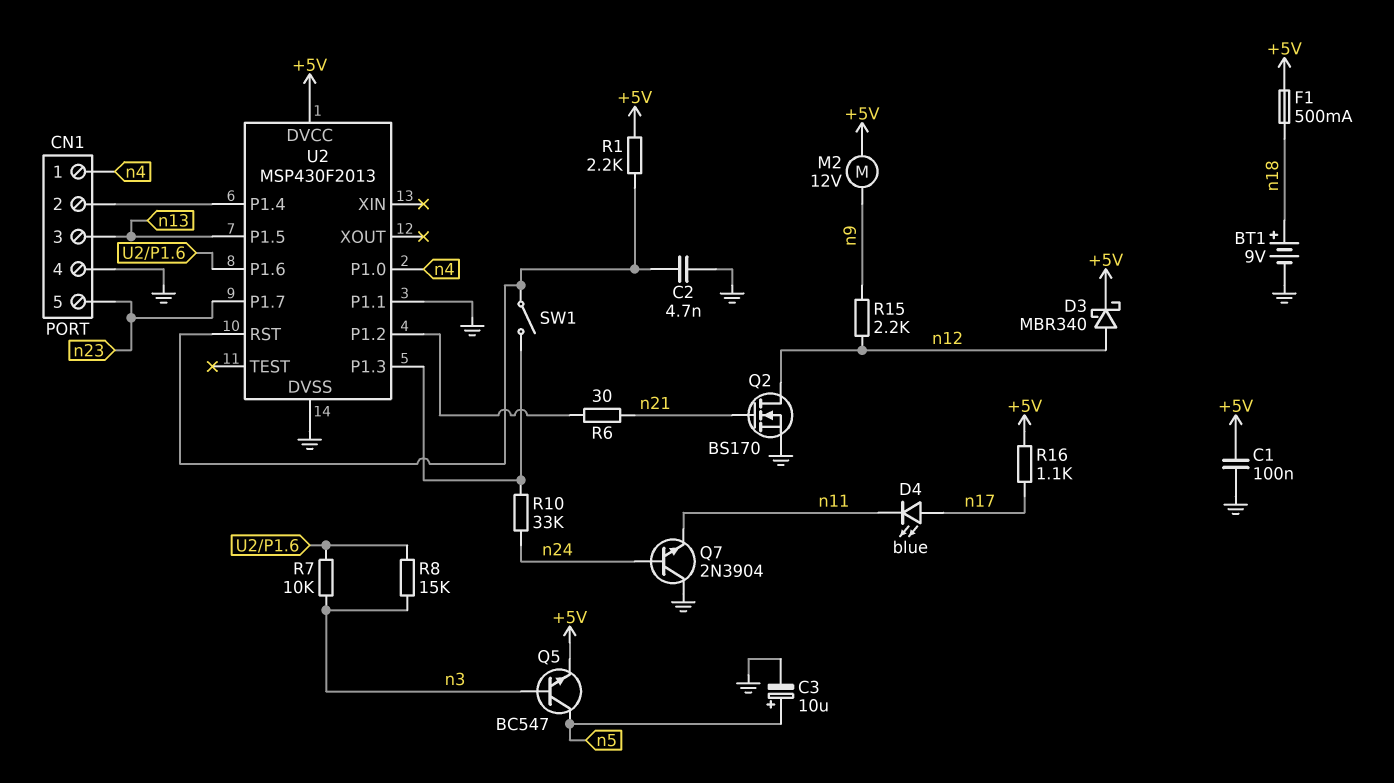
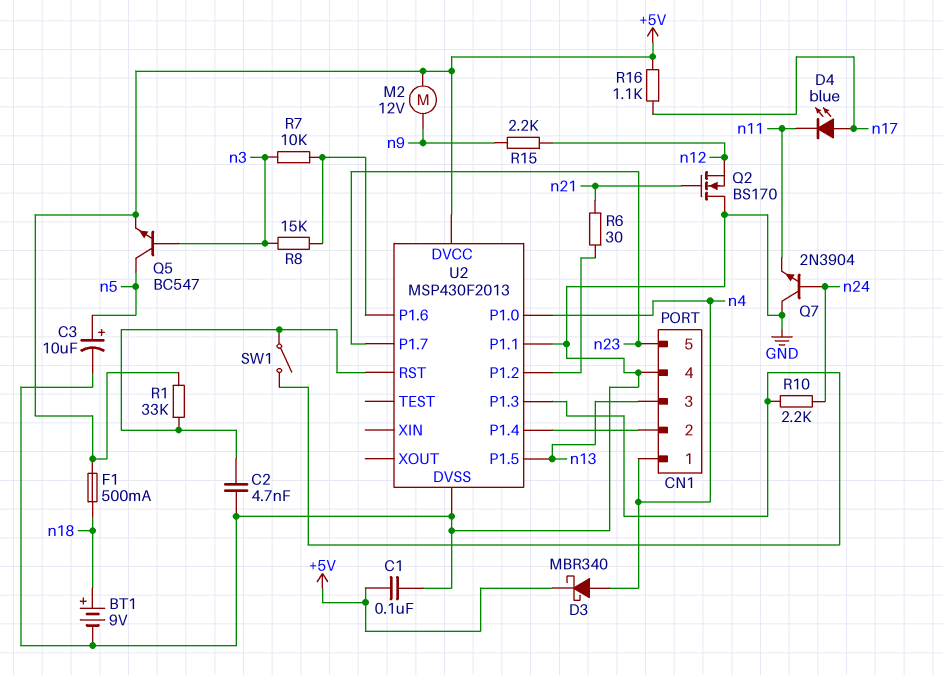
D3: schottky MBR340 (A n12, K +5V) -> schottky MBR340 (A n4, K +5V)
Q2: NMOS BS170 (G n21, D n12, S GND) -> NMOS BS170 (G n21, D GND, S n12)
R1: 2.2k (+5V, U2/RST) -> 33k (+5V, U2/RST)
R10: 33k (U2/P1.3, n24) -> 2.2k (U2/P1.3, n24)

